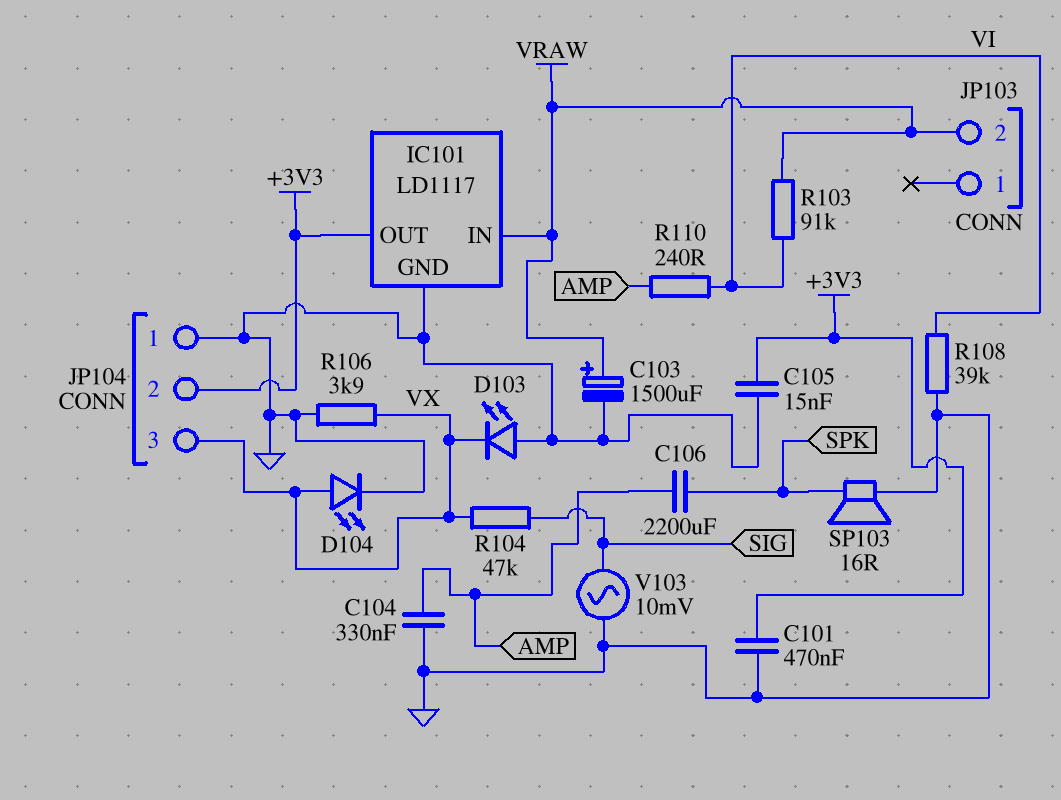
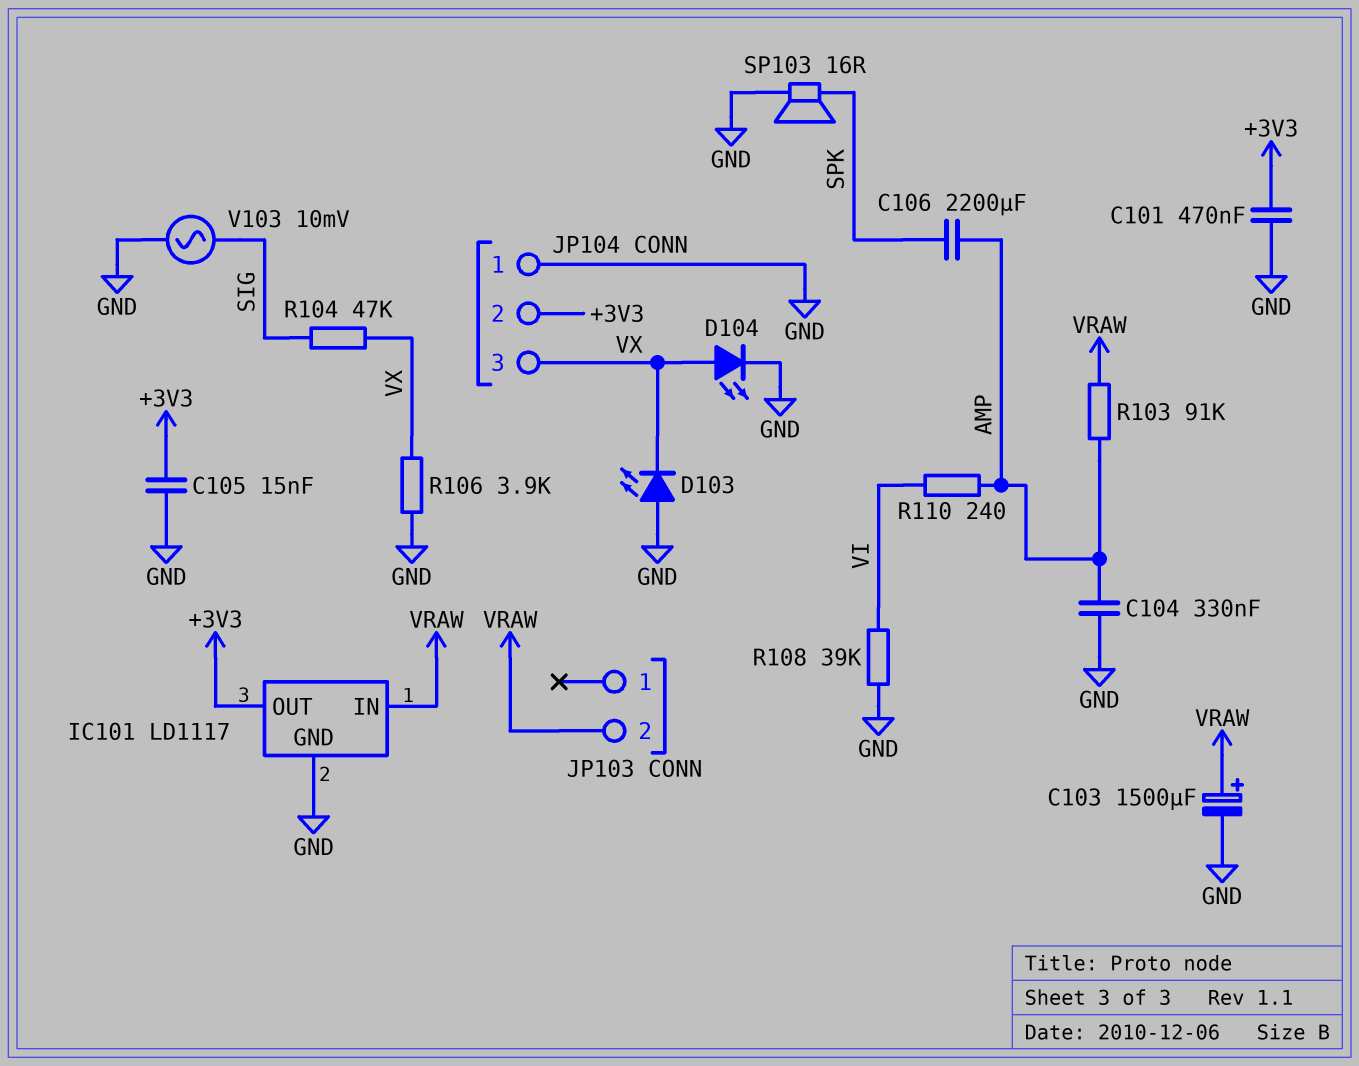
R103: 91k (VI, VRAW) -> 91k (AMP, VRAW)

